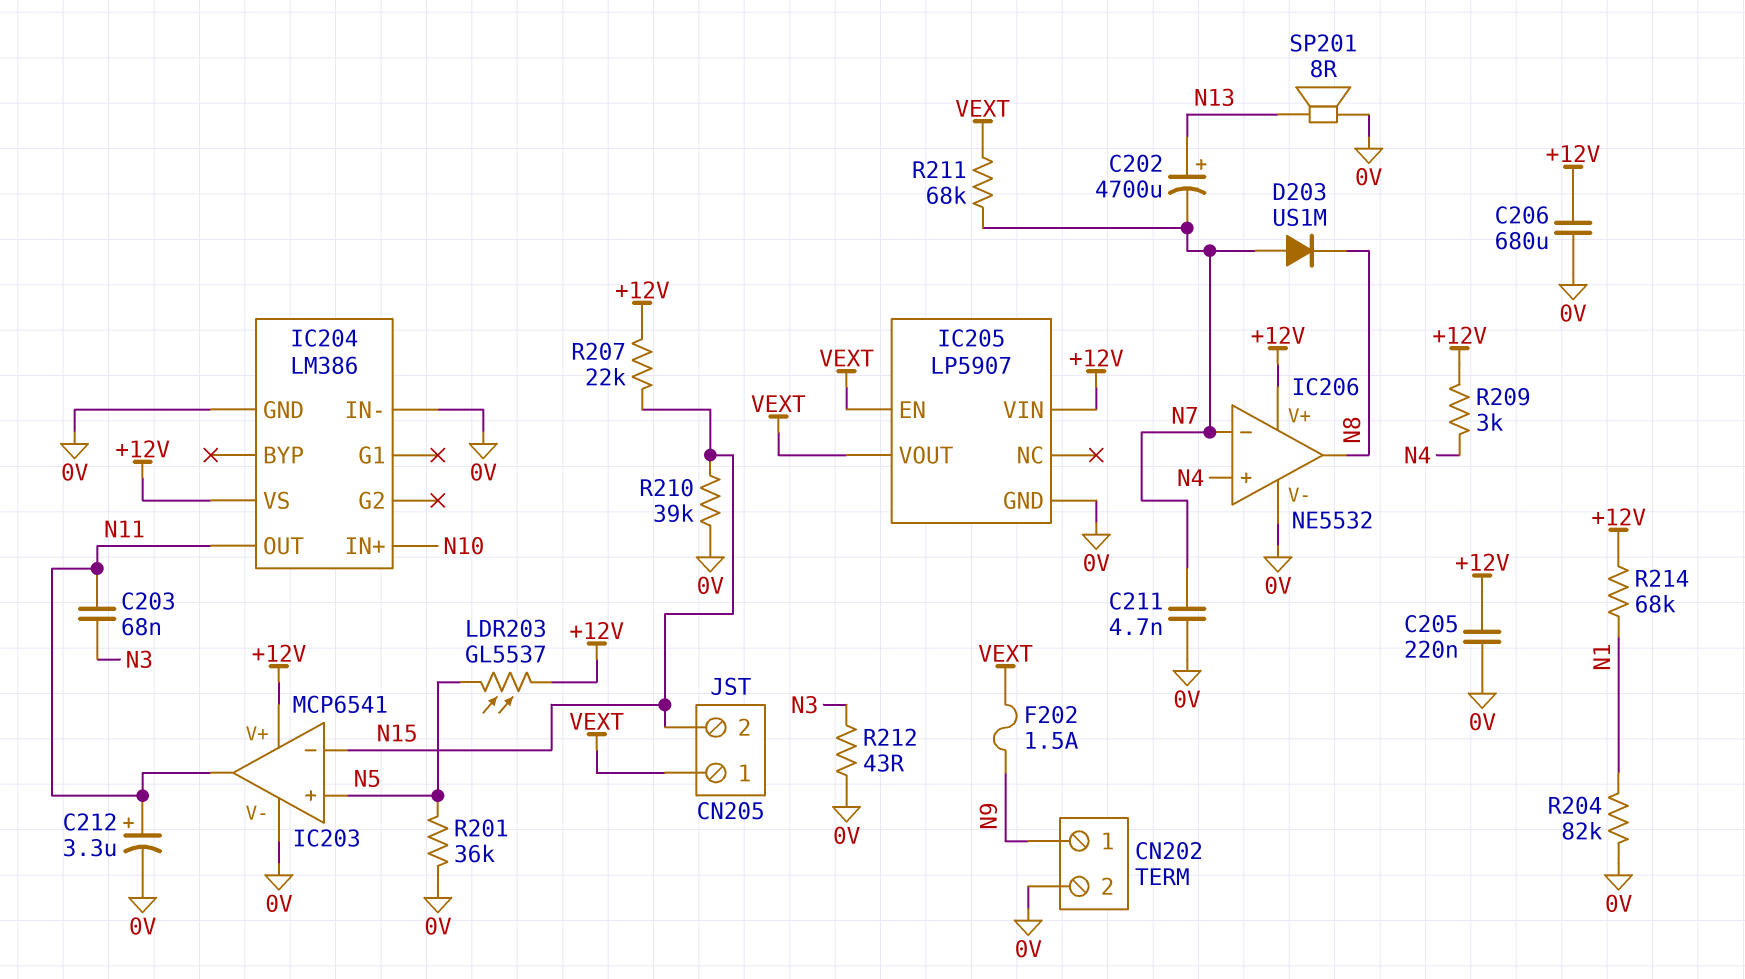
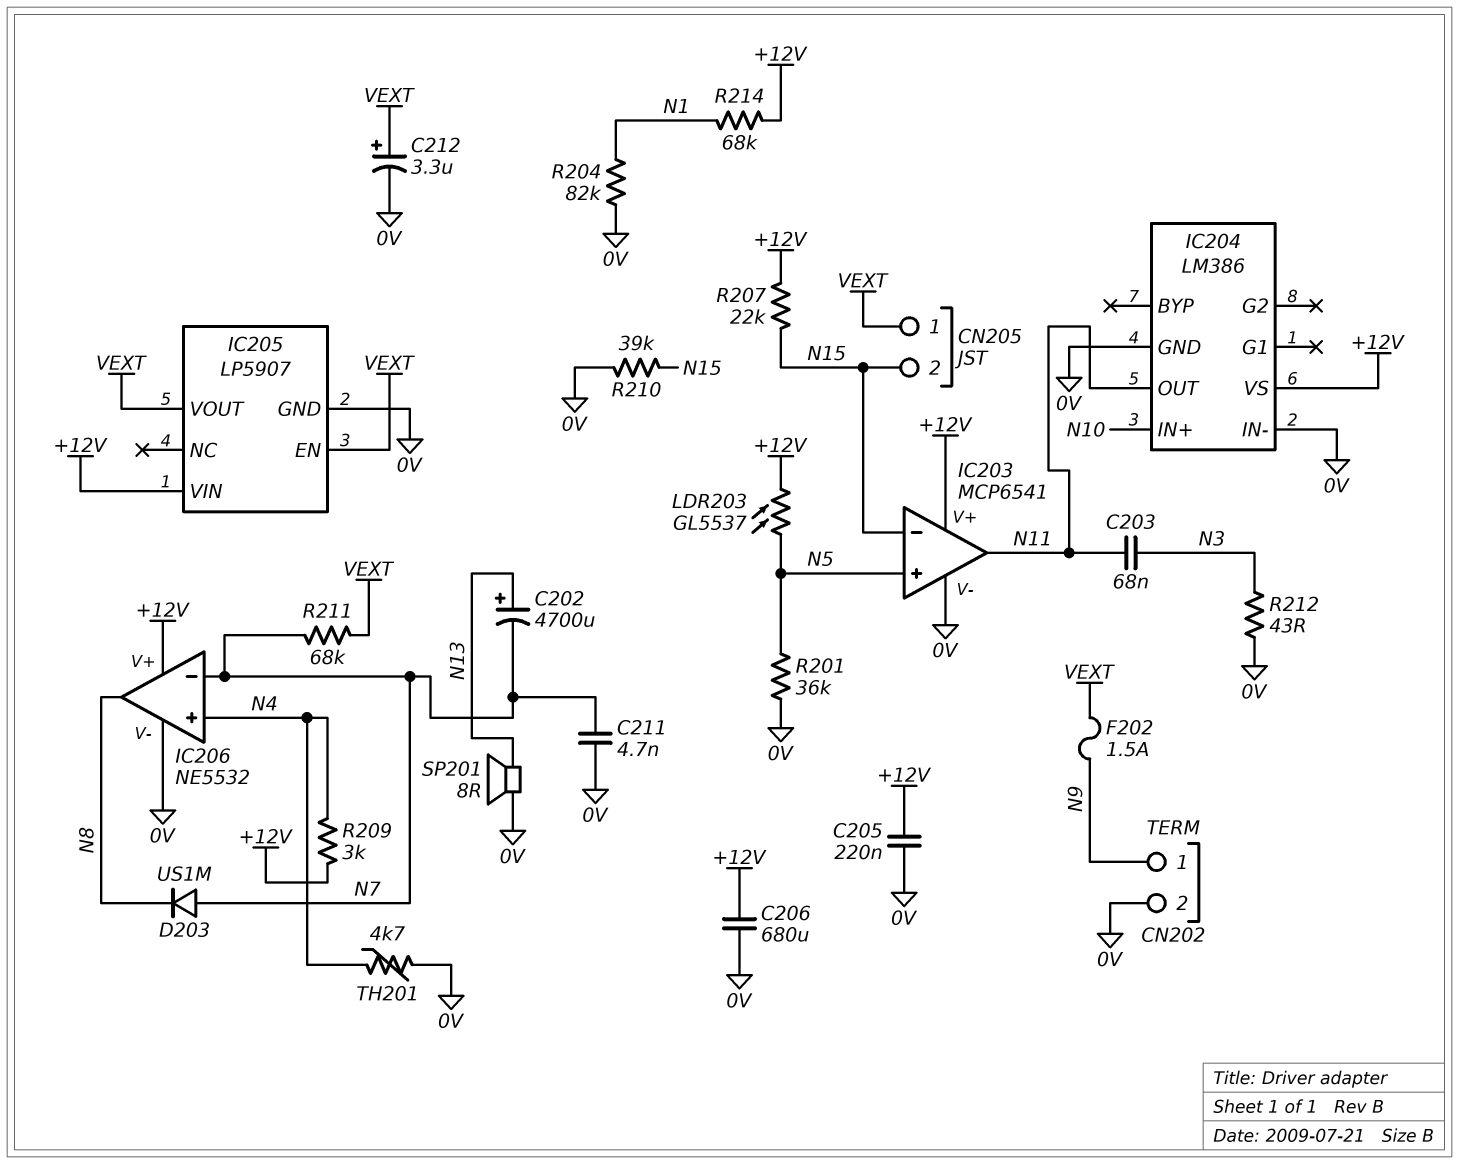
C212: 3.3uF (plus N11, minus 0V) -> 3.3uF (plus VEXT, minus 0V)
TH201: none -> 4.7k (0V, N4)

